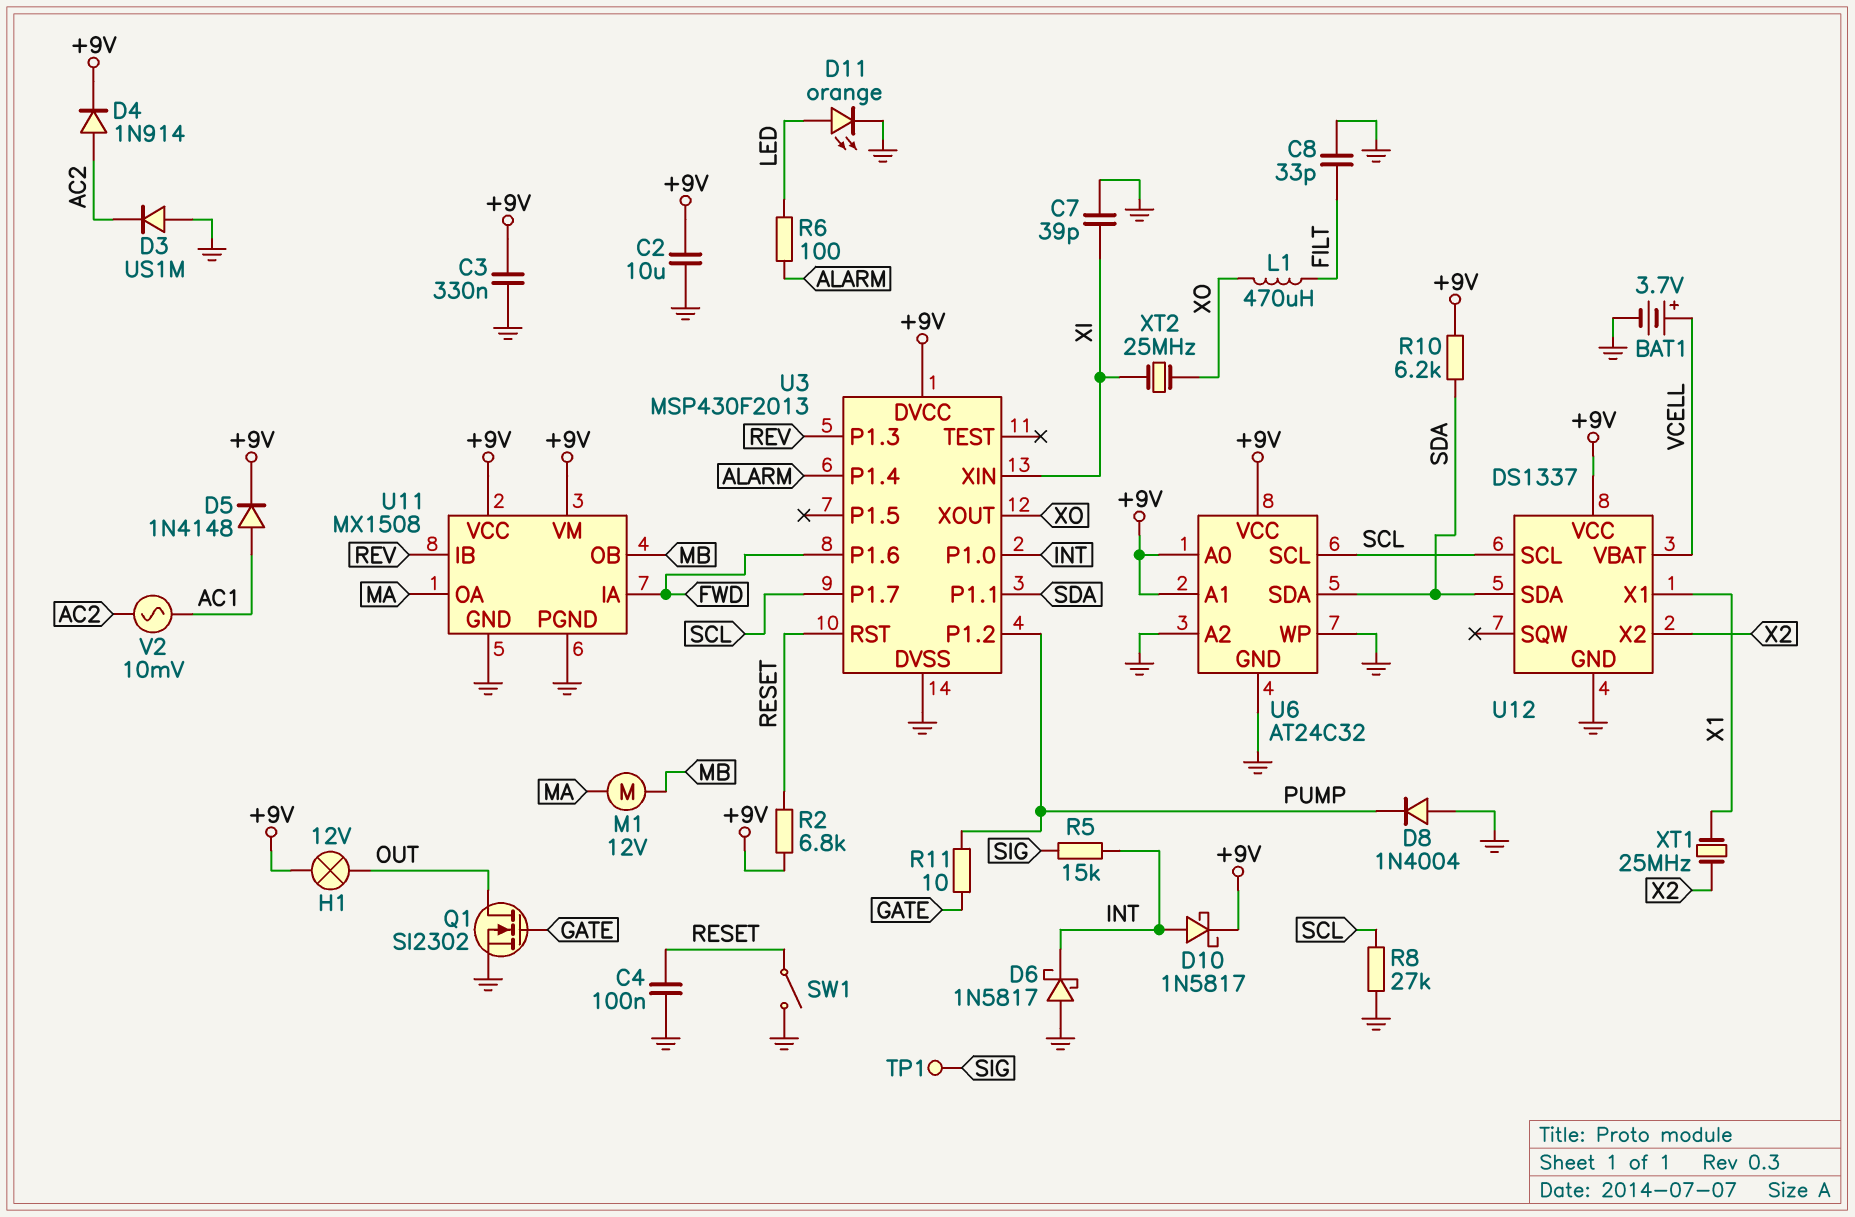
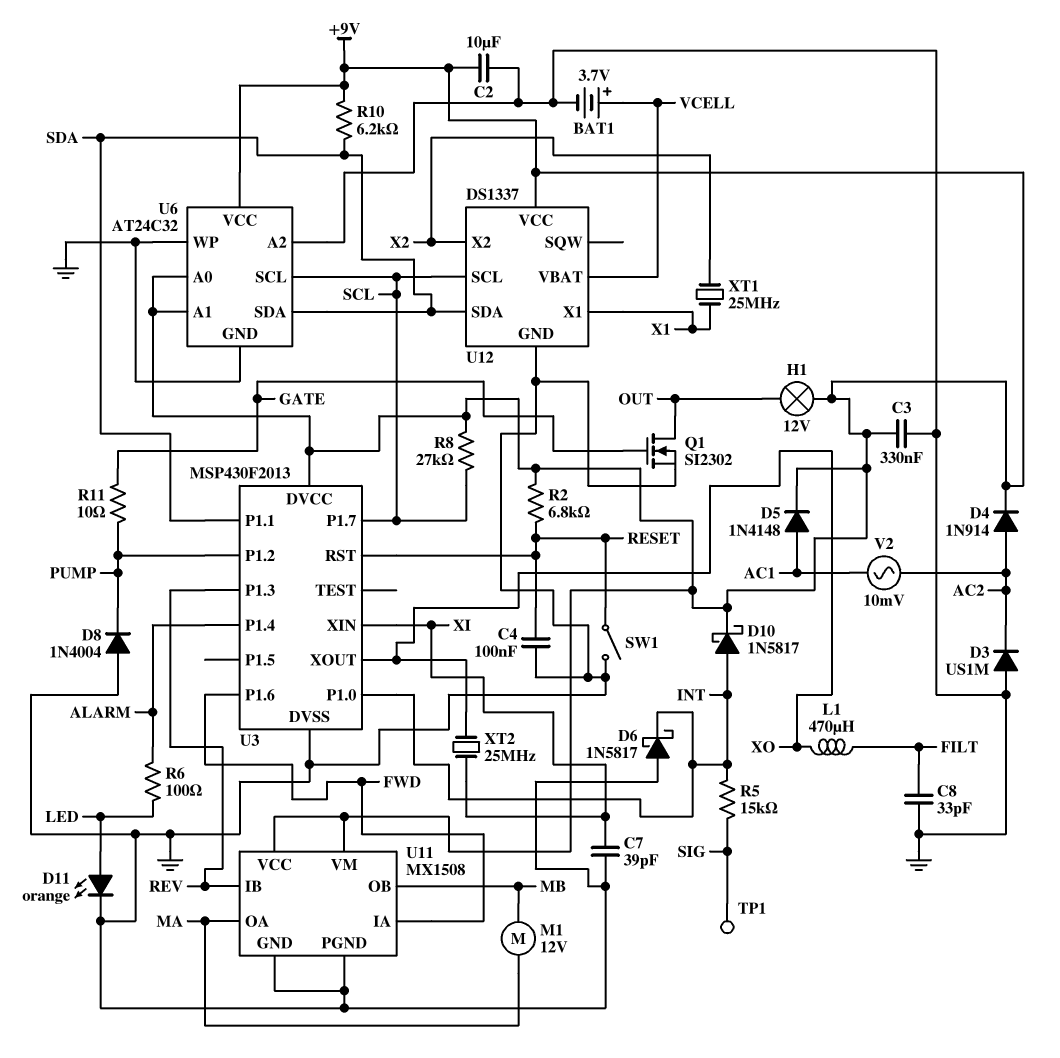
R8: 27k (GND, SCL) -> 27k (+9V, SCL)

